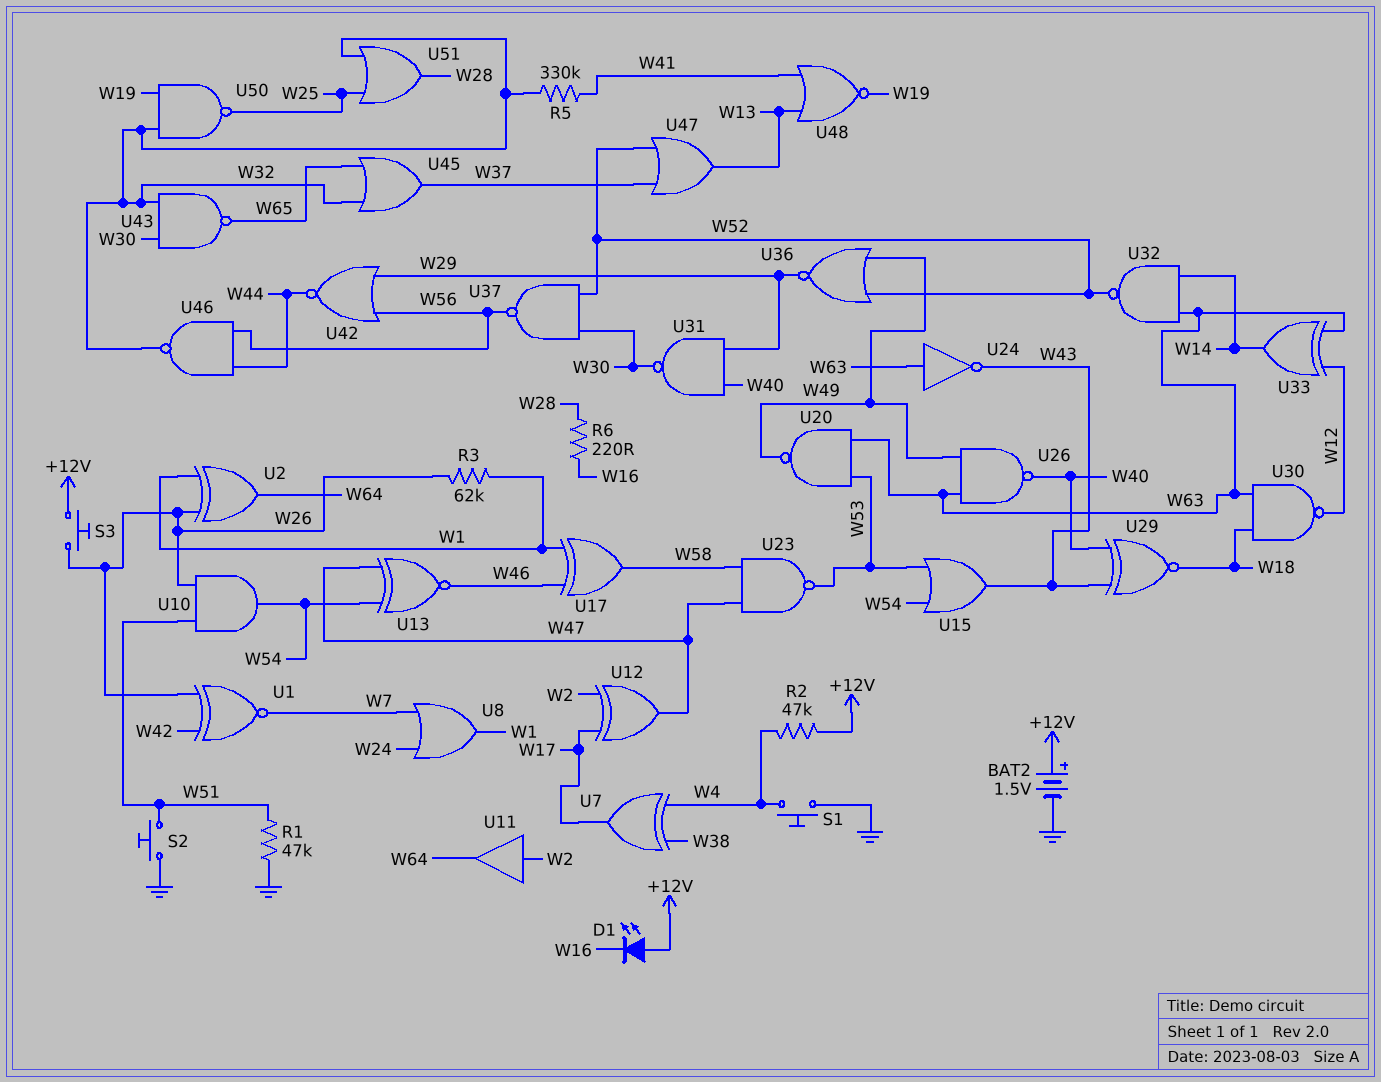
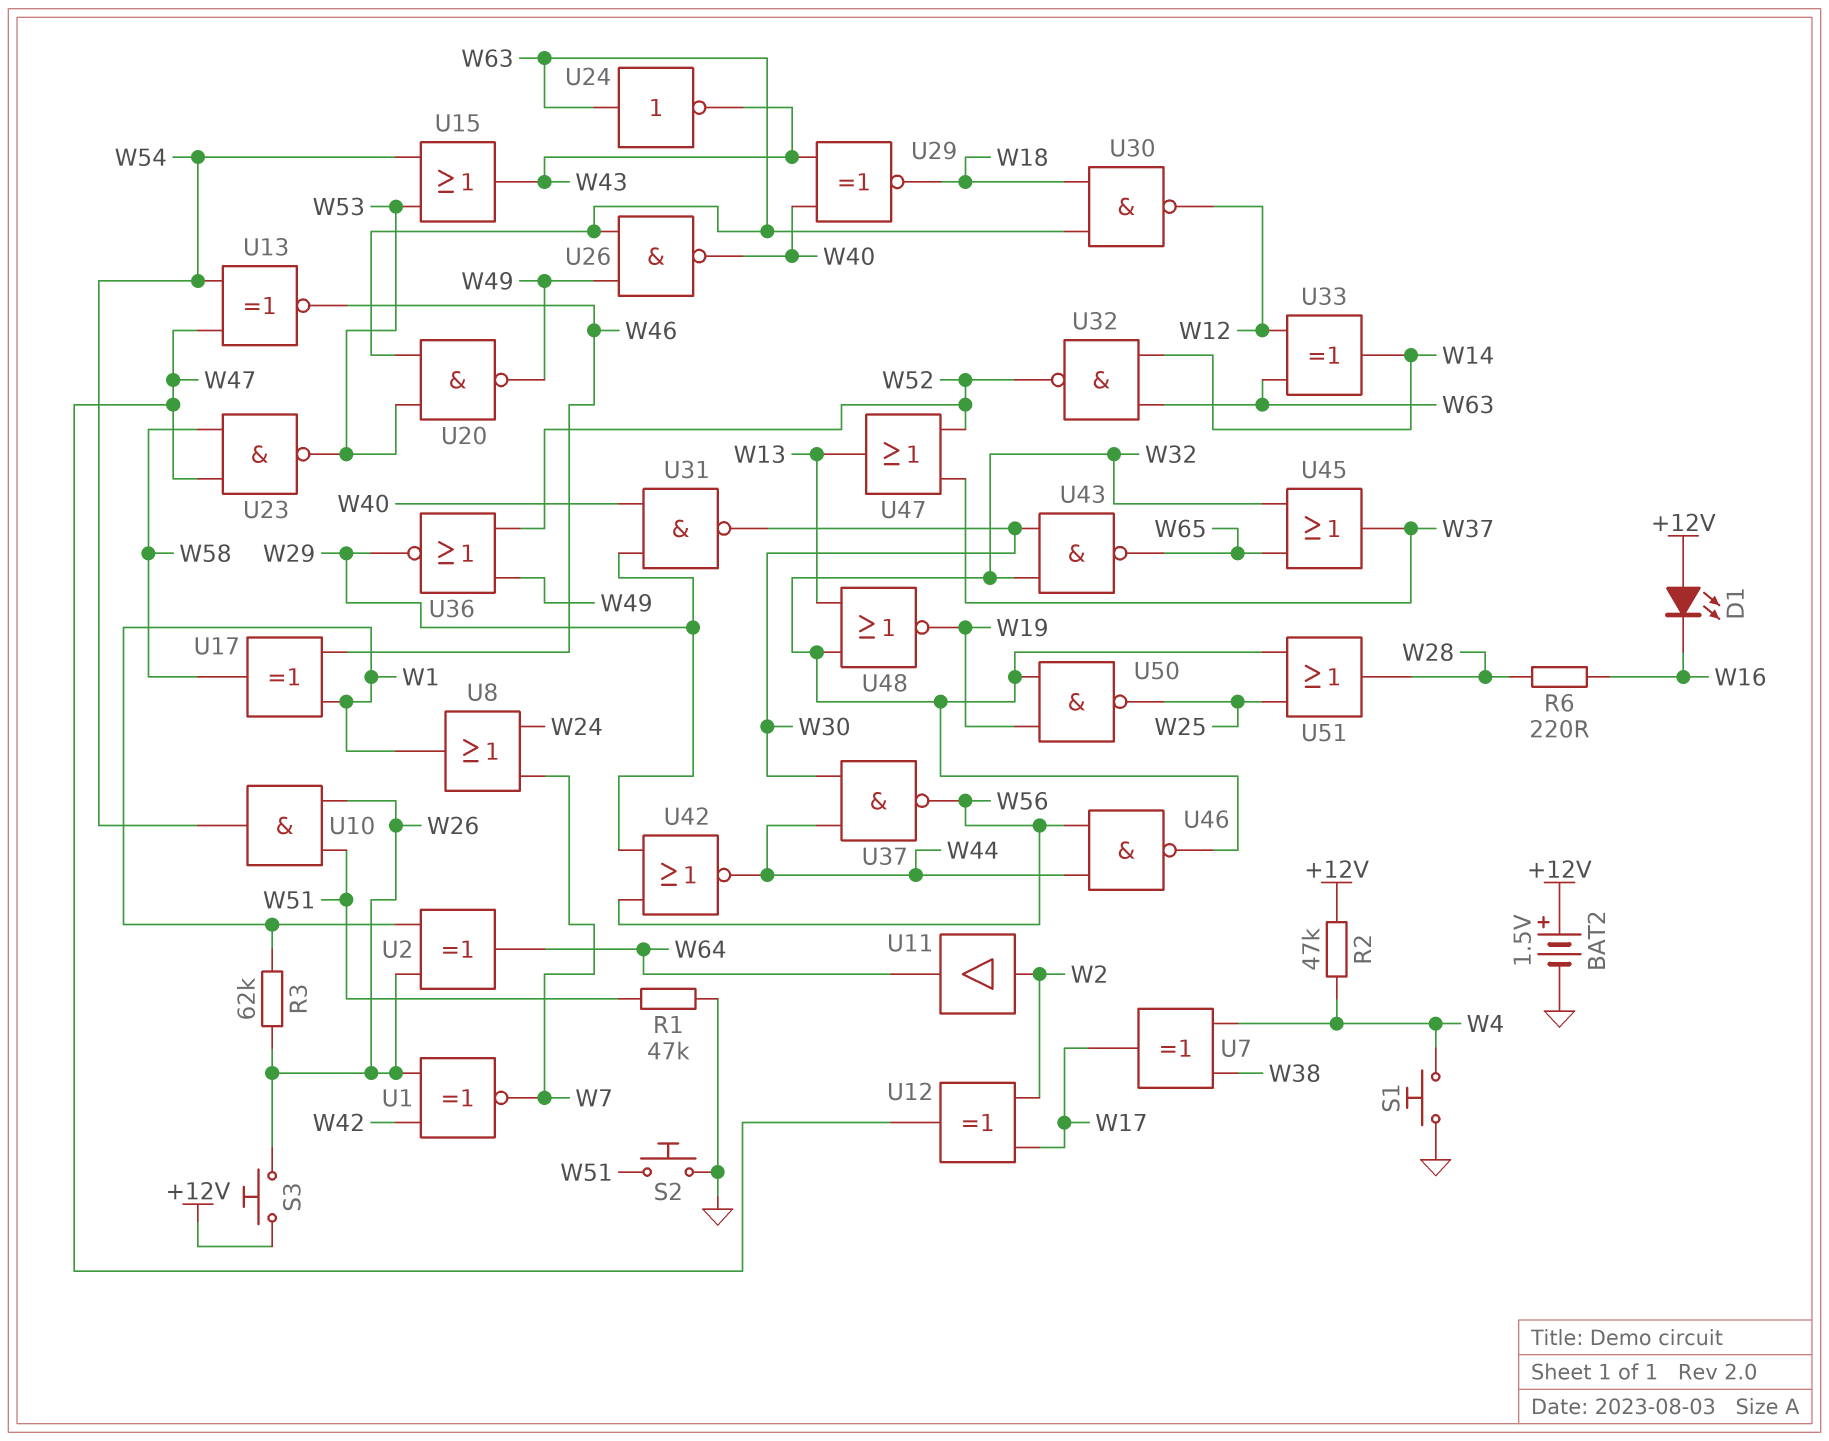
R5: 330k (W32, W41) -> none
U37: NAND (in W30, in W52, out W56) -> NAND (in W30, in W44, out W56)
U48: NOR (in W13, in W41, out W19) -> NOR (in W13, in W32, out W19)

